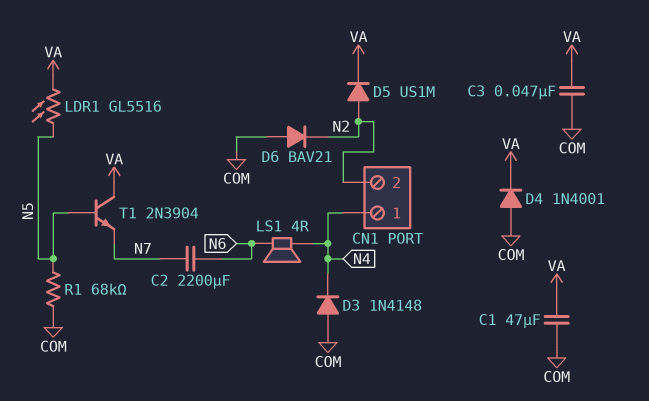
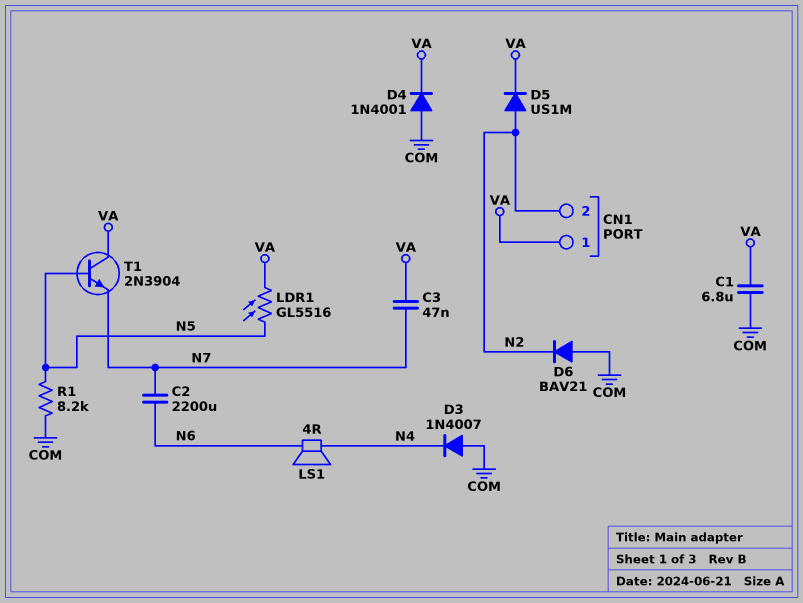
C1: 47uF (COM, VA) -> 6.8uF (COM, VA)
C3: 47nF (COM, VA) -> 47nF (N7, VA)
CN1 pin 1: N4 -> VA
D3: diode 1N4148 (A COM, K N4) -> diode 1N4007 (A COM, K N4)
R1: 68k (COM, N5) -> 8.2k (COM, N5)

